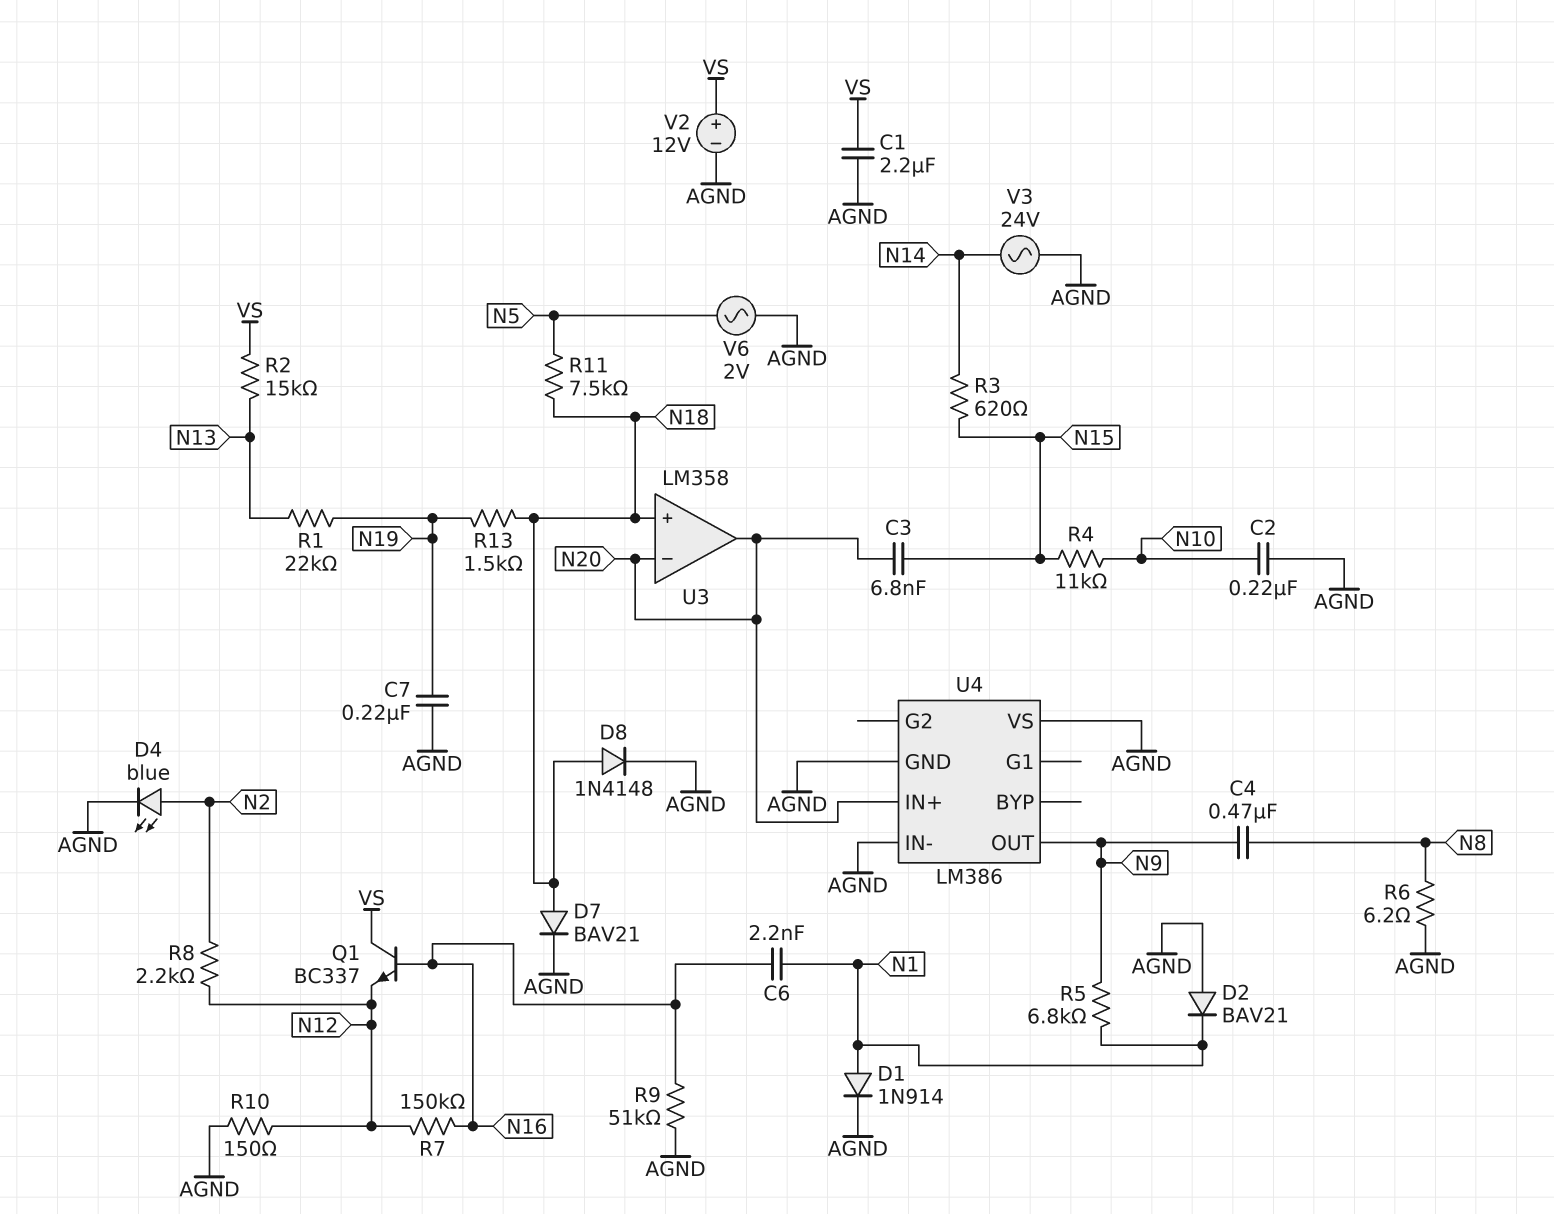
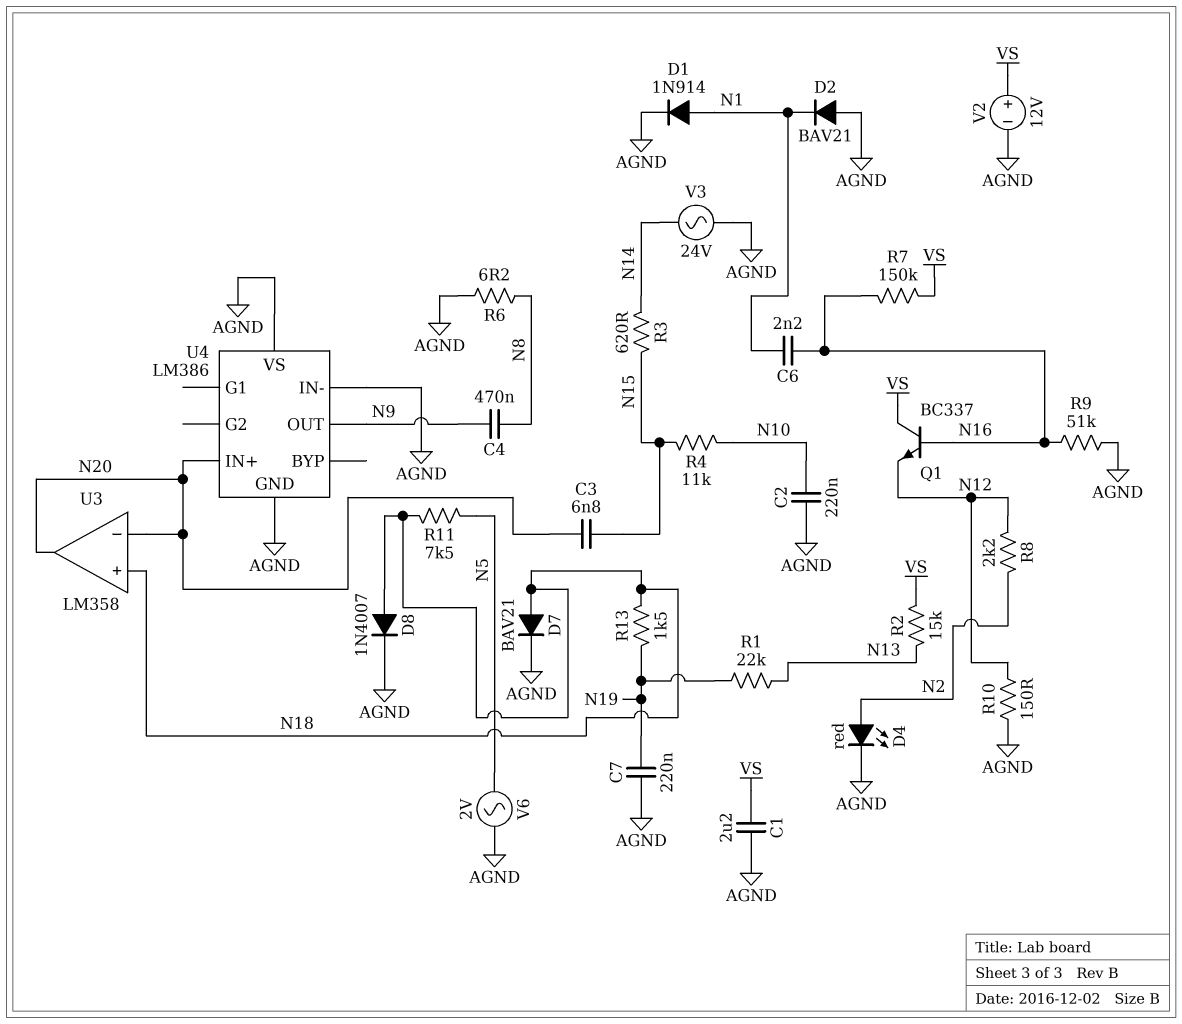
D4: LED blue (A N2, K AGND) -> LED red (A N2, K AGND)
D8: diode 1N4148 (A N18, K AGND) -> diode 1N4007 (A N18, K AGND)
R5: 6.8k (N1, N9) -> none
R7: 150k (N12, N16) -> 150k (N16, VS)

